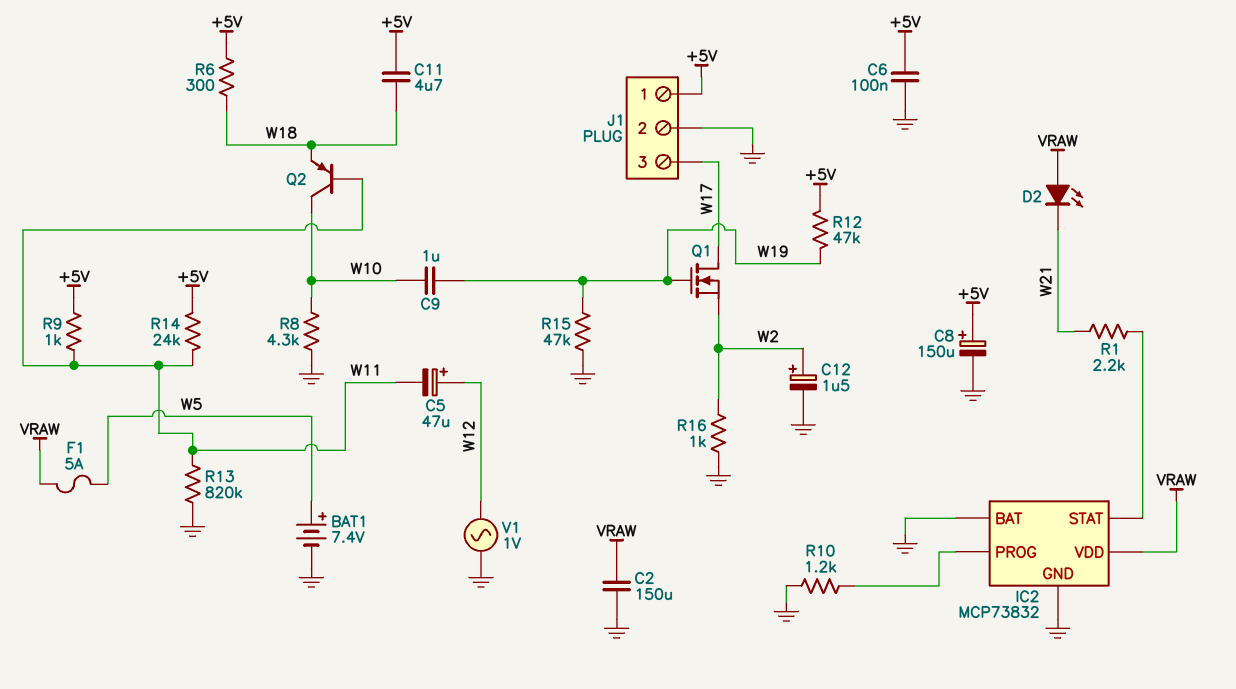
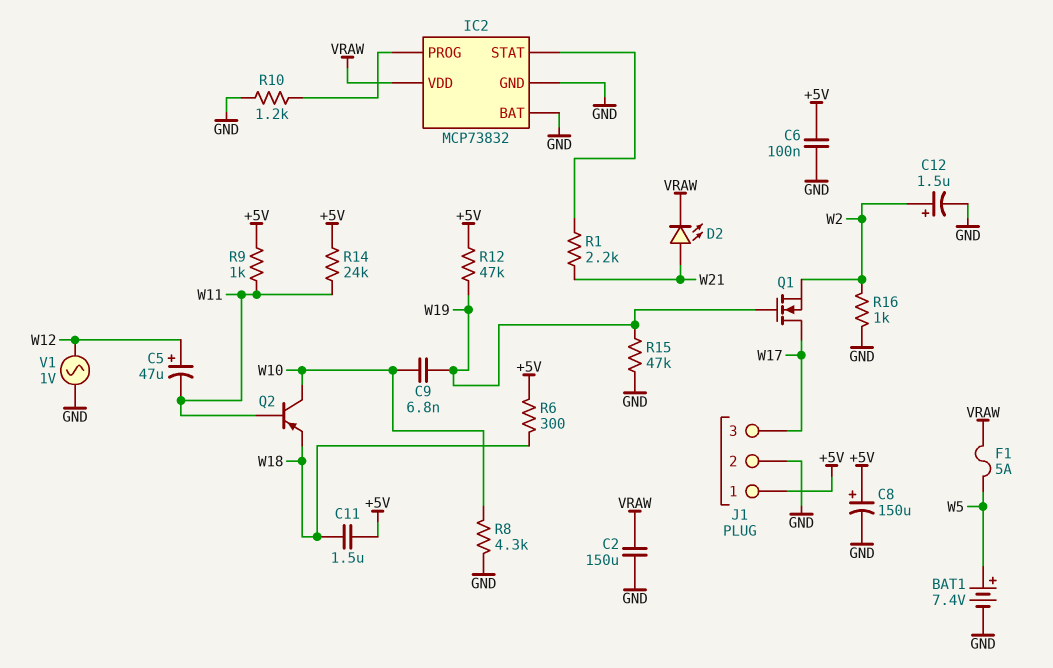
C9: 1uF (W10, W19) -> 6.8nF (W10, W19)
C11: 4.7uF (+5V, W18) -> 1.5uF (+5V, W18)
D2: LED (A VRAW, K W21) -> LED (A W21, K VRAW)
R13: 820k (GND, W11) -> none

